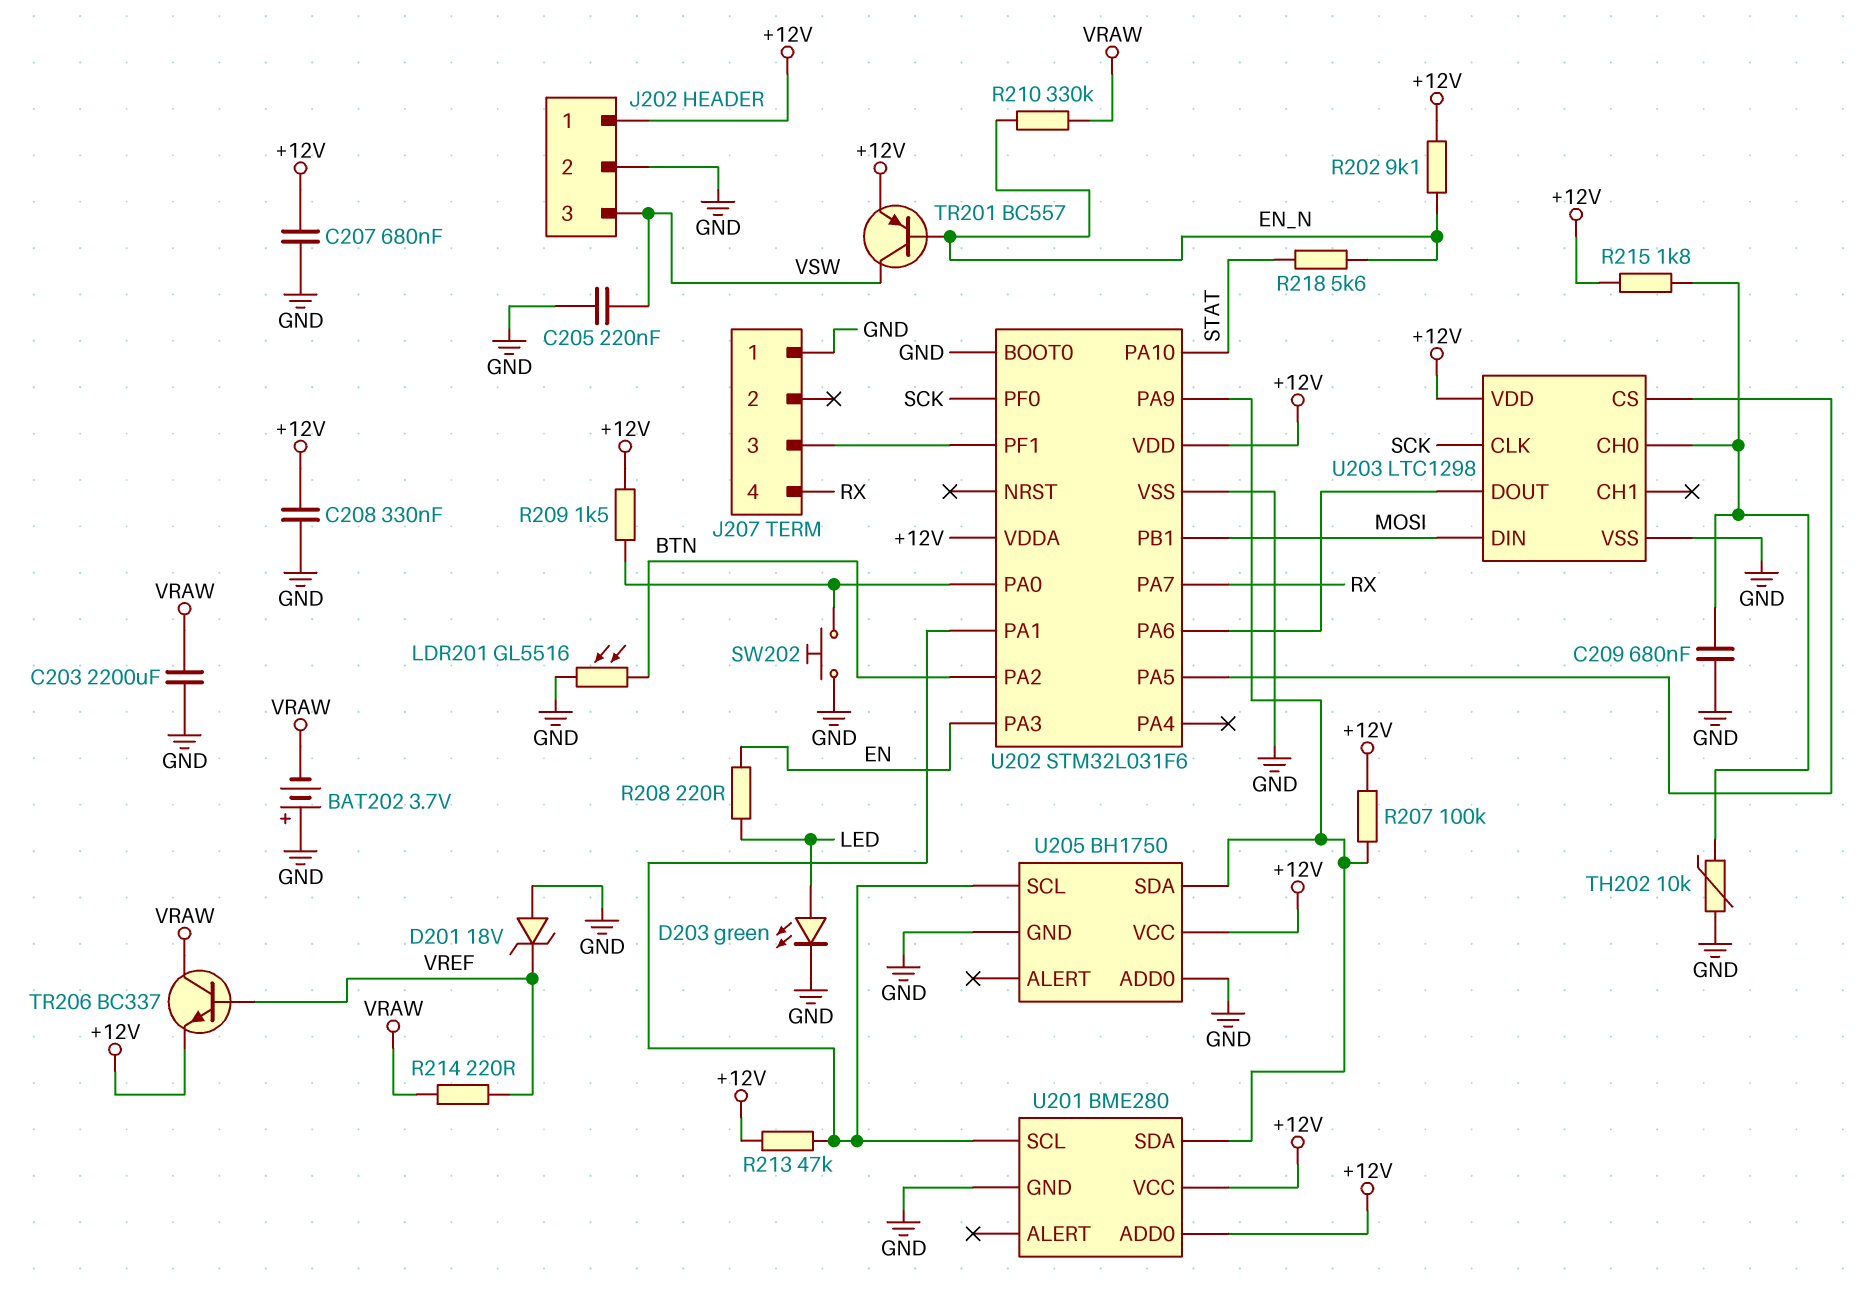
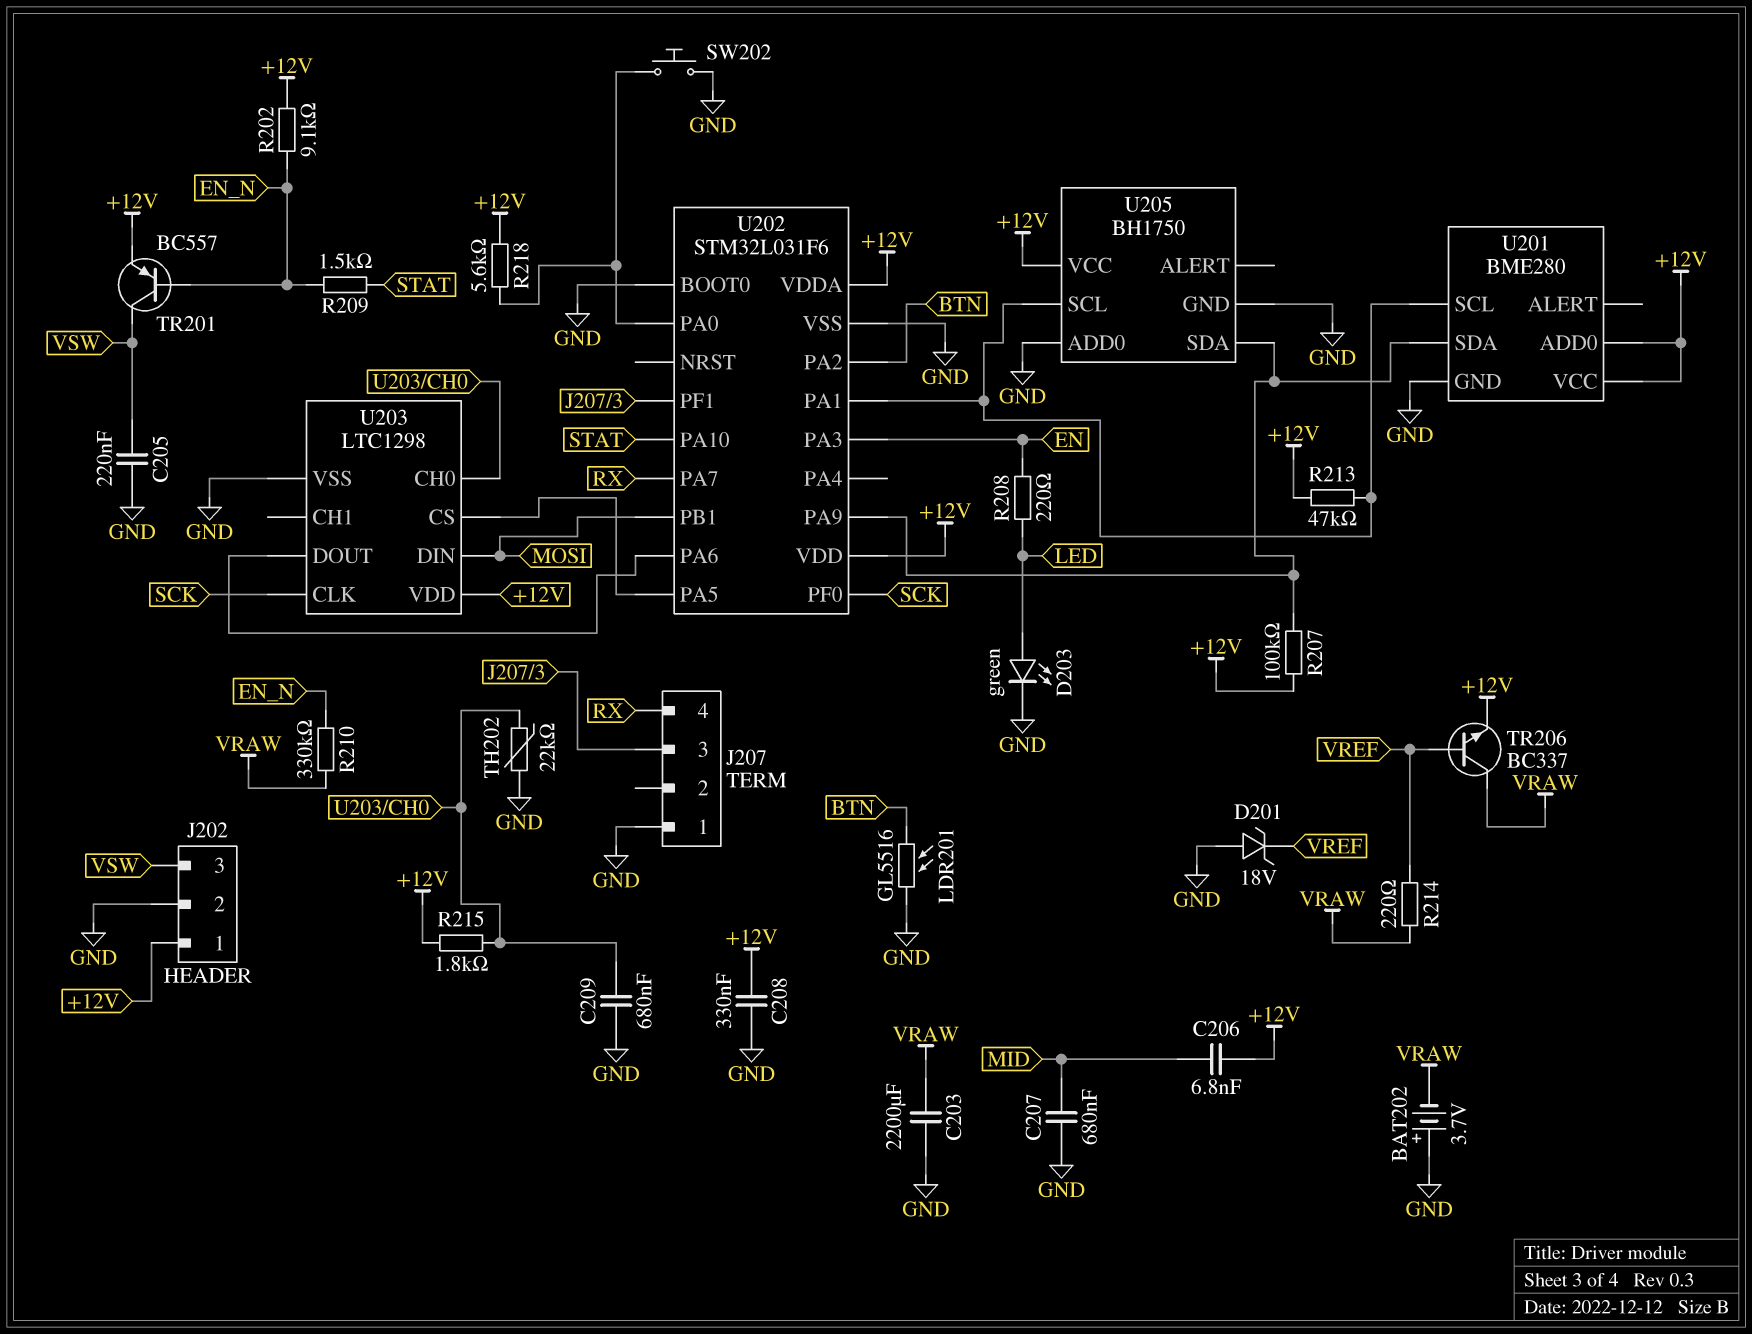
C206: none -> 6.8nF (+12V, MID)
C207: 680nF (+12V, GND) -> 680nF (GND, MID)
R209: 1.5k (+12V, U202/PA0) -> 1.5k (EN_N, STAT)
R218: 5.6k (EN_N, STAT) -> 5.6k (+12V, U202/PA0)
TH202: 10k (GND, U203/CH0) -> 22k (GND, U203/CH0)

